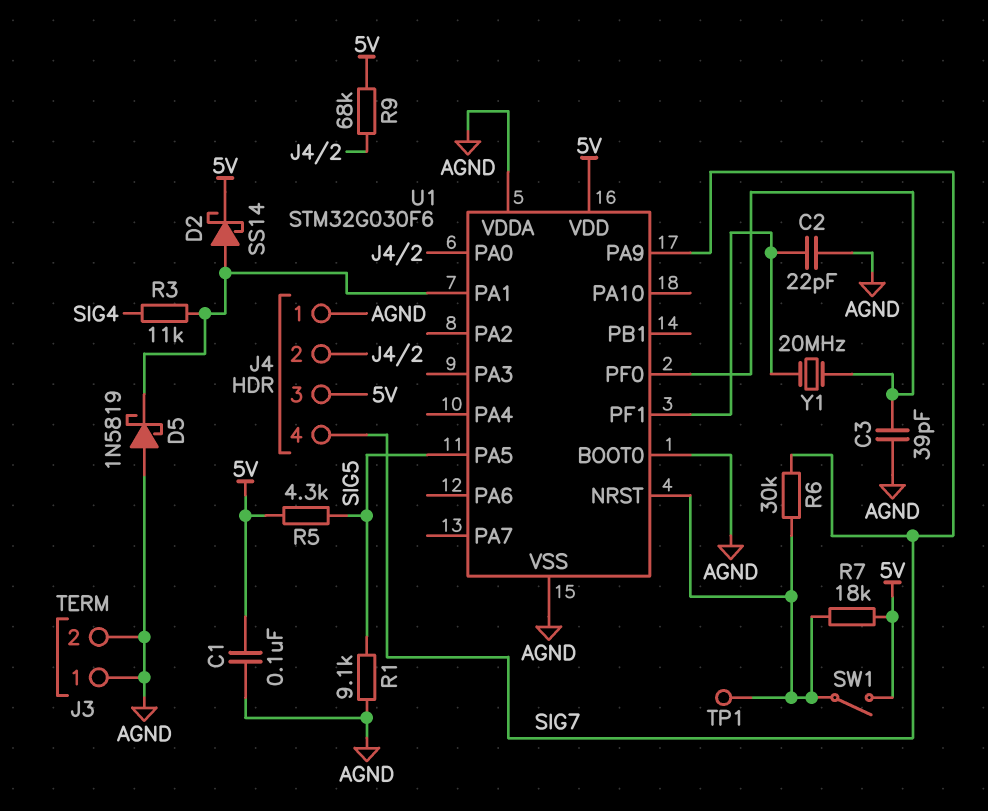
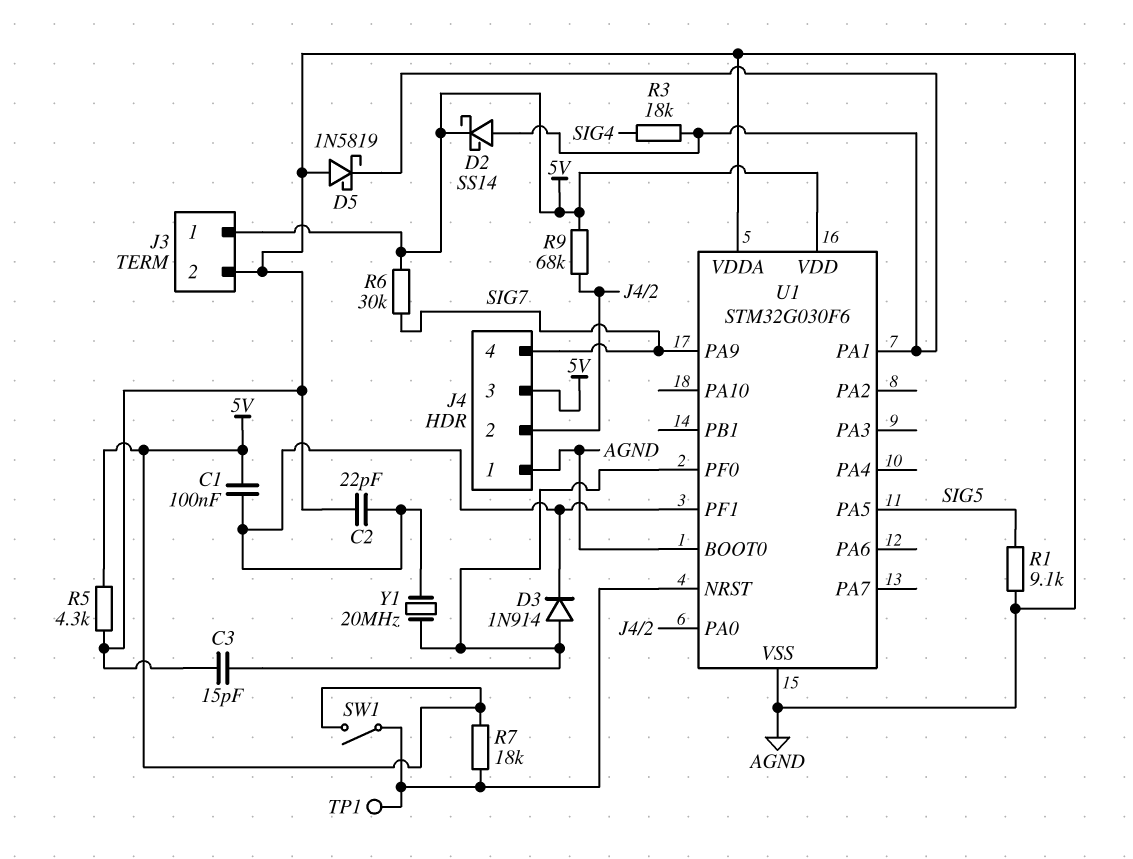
C1: 100nF (5V, AGND) -> 100nF (5V, U1/PF1)
C3: 39pF (AGND, U1/PF0) -> 15pF (AGND, U1/PF0)
D3: none -> diode 1N914 (A U1/PF0, K U1/PF1)
J3 pin 1: AGND -> 5V
R3: 11k (SIG4, U1/PA1) -> 18k (SIG4, U1/PA1)
R5: 4.3k (5V, SIG5) -> 4.3k (5V, AGND)
R6: 30k (SIG7, U1/NRST) -> 30k (5V, SIG7)

